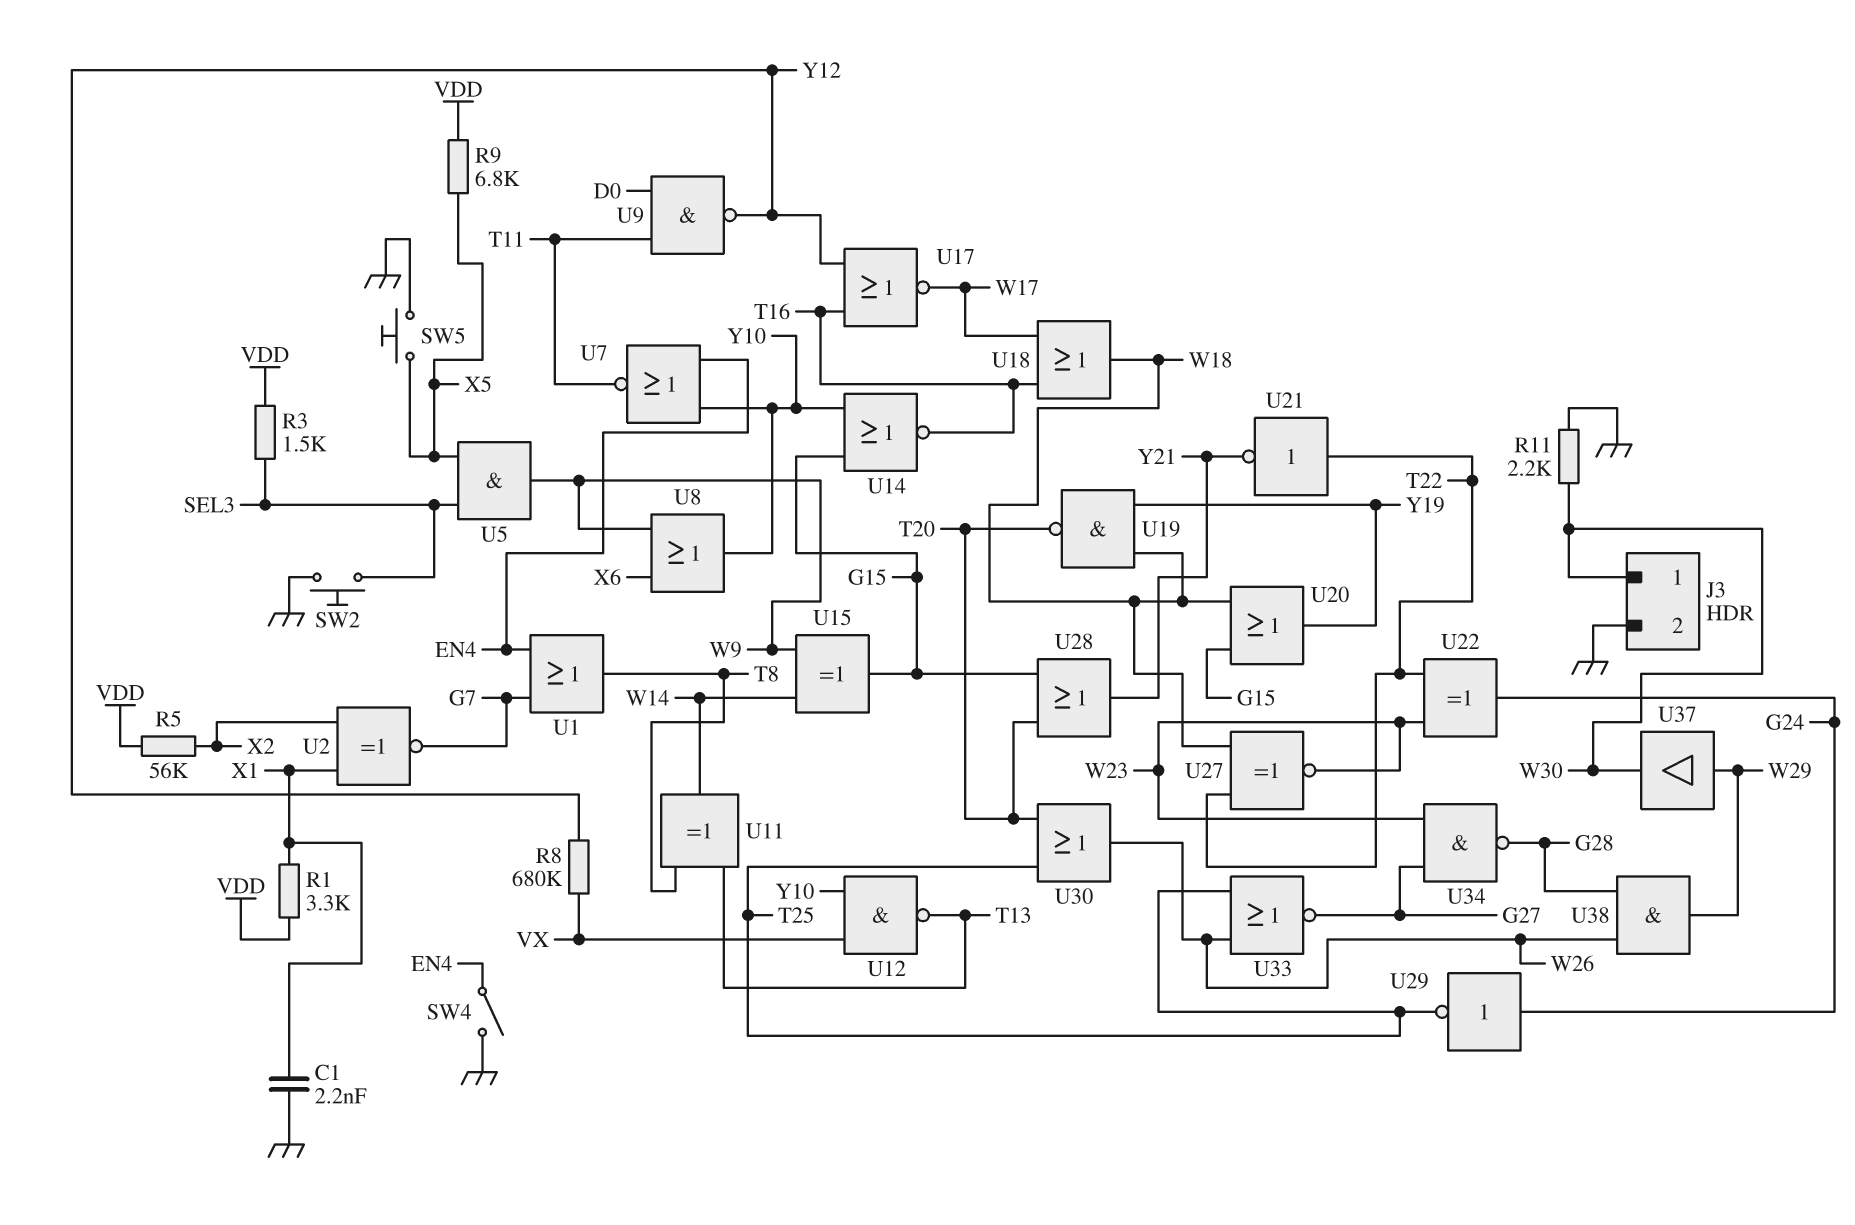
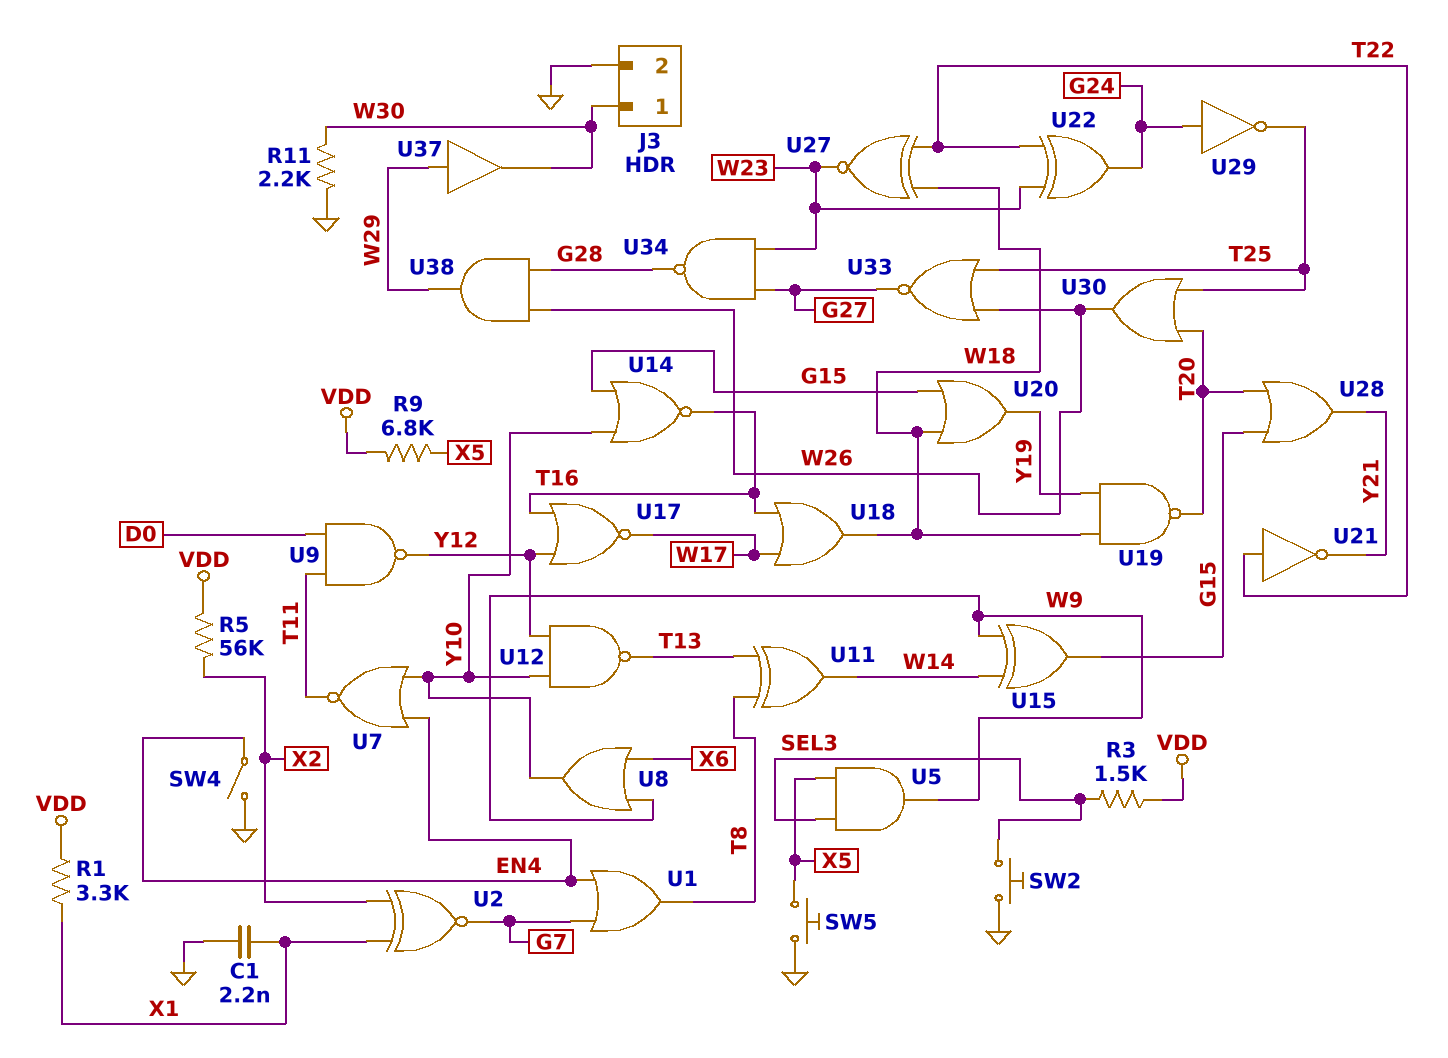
R8: 680k (VX, Y12) -> none
U12: NAND (in VX, in Y10, out T13) -> NAND (in Y10, in Y12, out T13)

